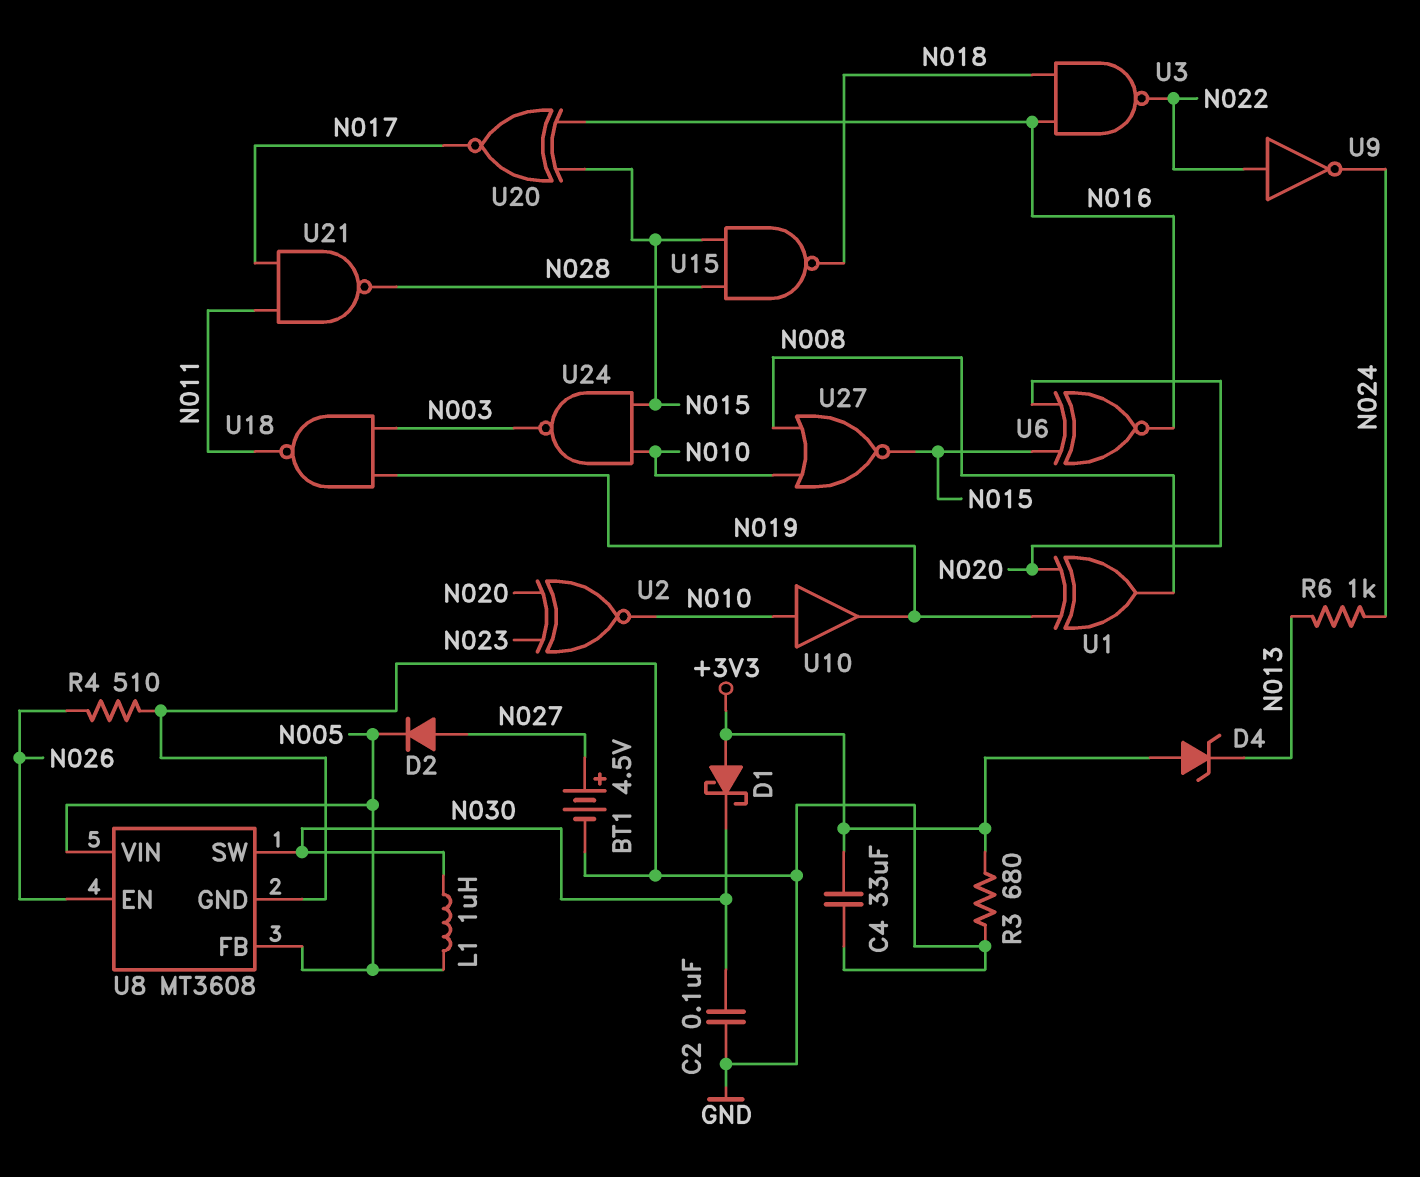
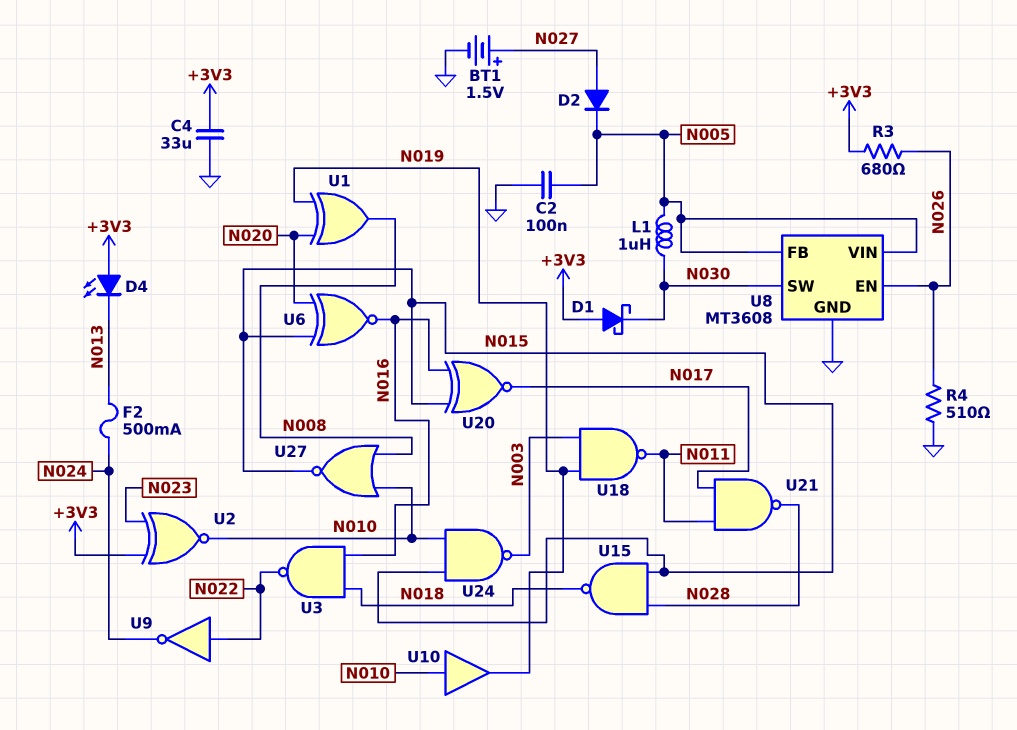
BT1: 4.5V (plus N027, minus GND) -> 1.5V (plus N027, minus GND)
C2: 100nF (GND, N030) -> 100nF (GND, N005)
D4: zener (A +3V3, K N013) -> LED (A +3V3, K N013)
F2: none -> 500mA (N013, N024)
R3: 680 (+3V3, GND) -> 680 (+3V3, N026)
R6: 1k (N013, N024) -> none
U2: XNOR (in N020, in N023, out N010) -> XNOR (in +3V3, in N023, out N010)

